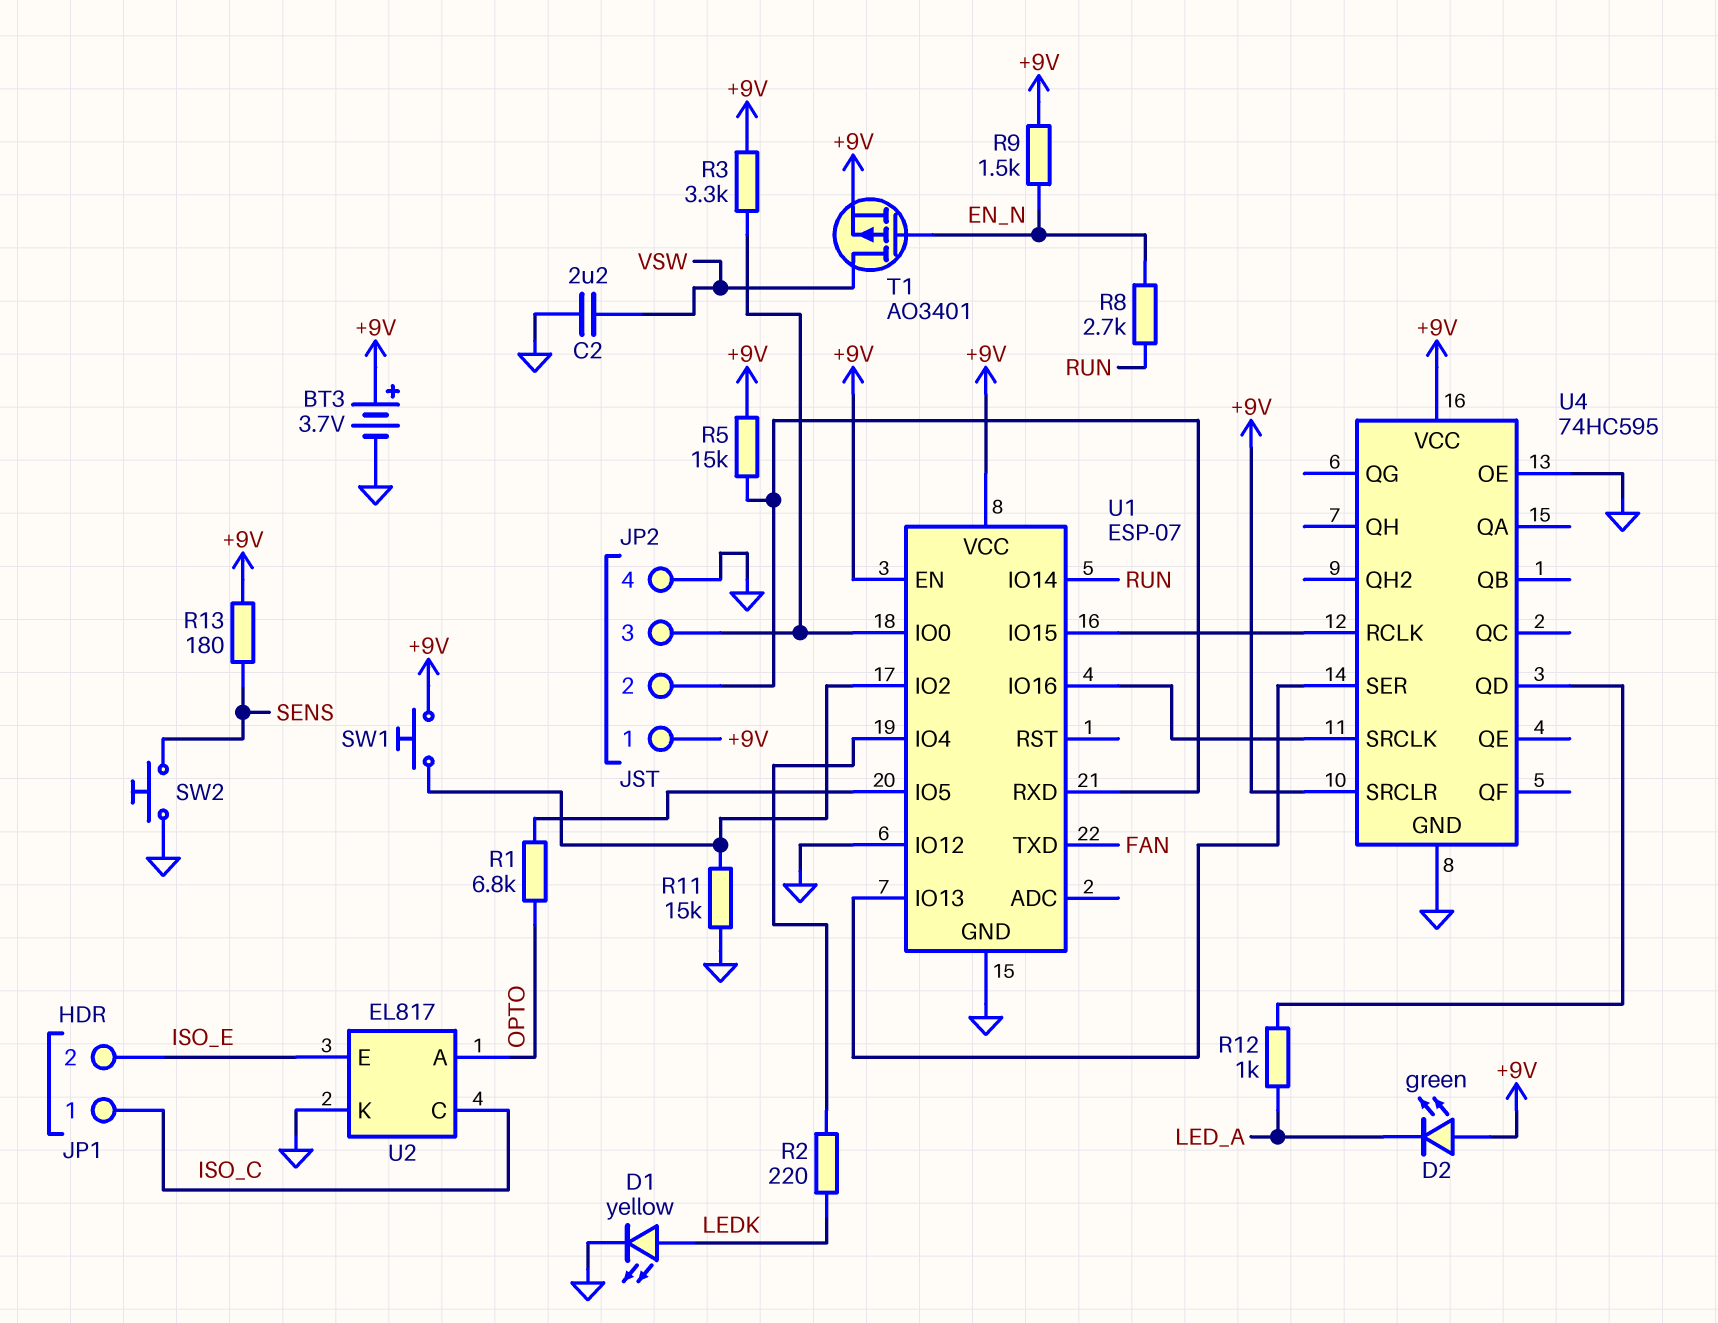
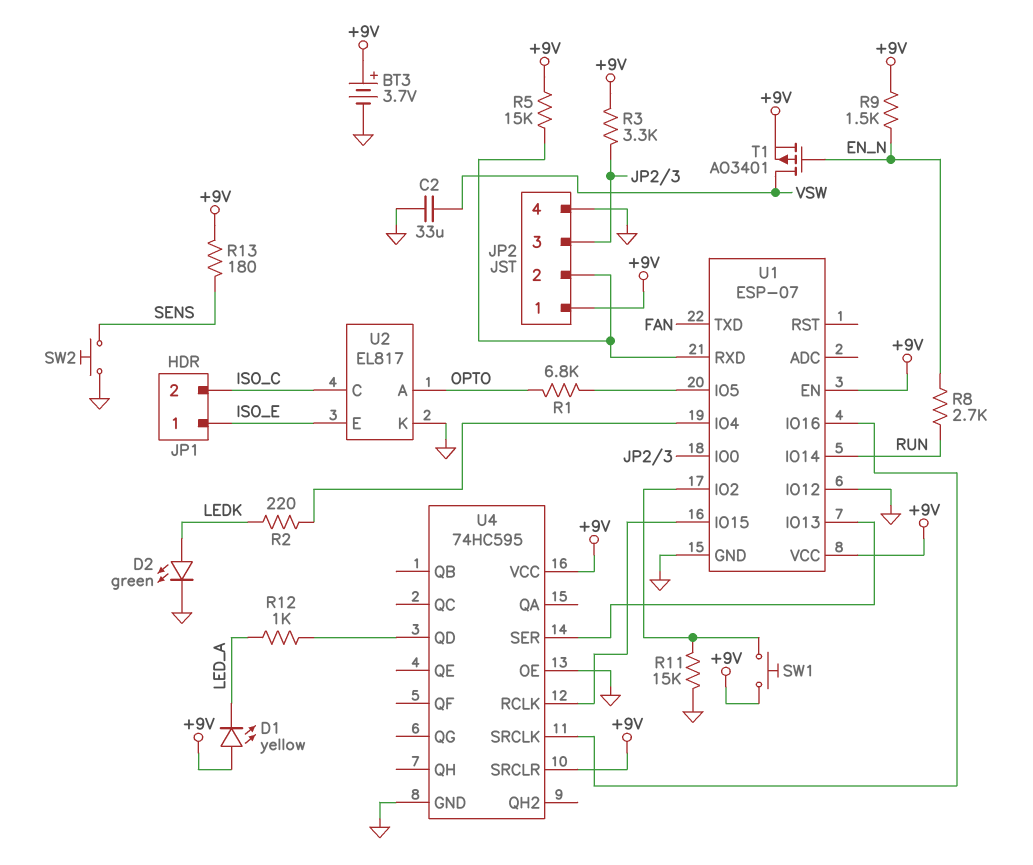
C2: 2.2uF (GND, VSW) -> 33uF (GND, VSW)
D1: LED yellow (A LEDK, K GND) -> LED yellow (A +9V, K LED_A)
D2: LED green (A +9V, K LED_A) -> LED green (A LEDK, K GND)
JP1 pin 1: ISO_C -> ISO_E
JP1 pin 2: ISO_E -> ISO_C

